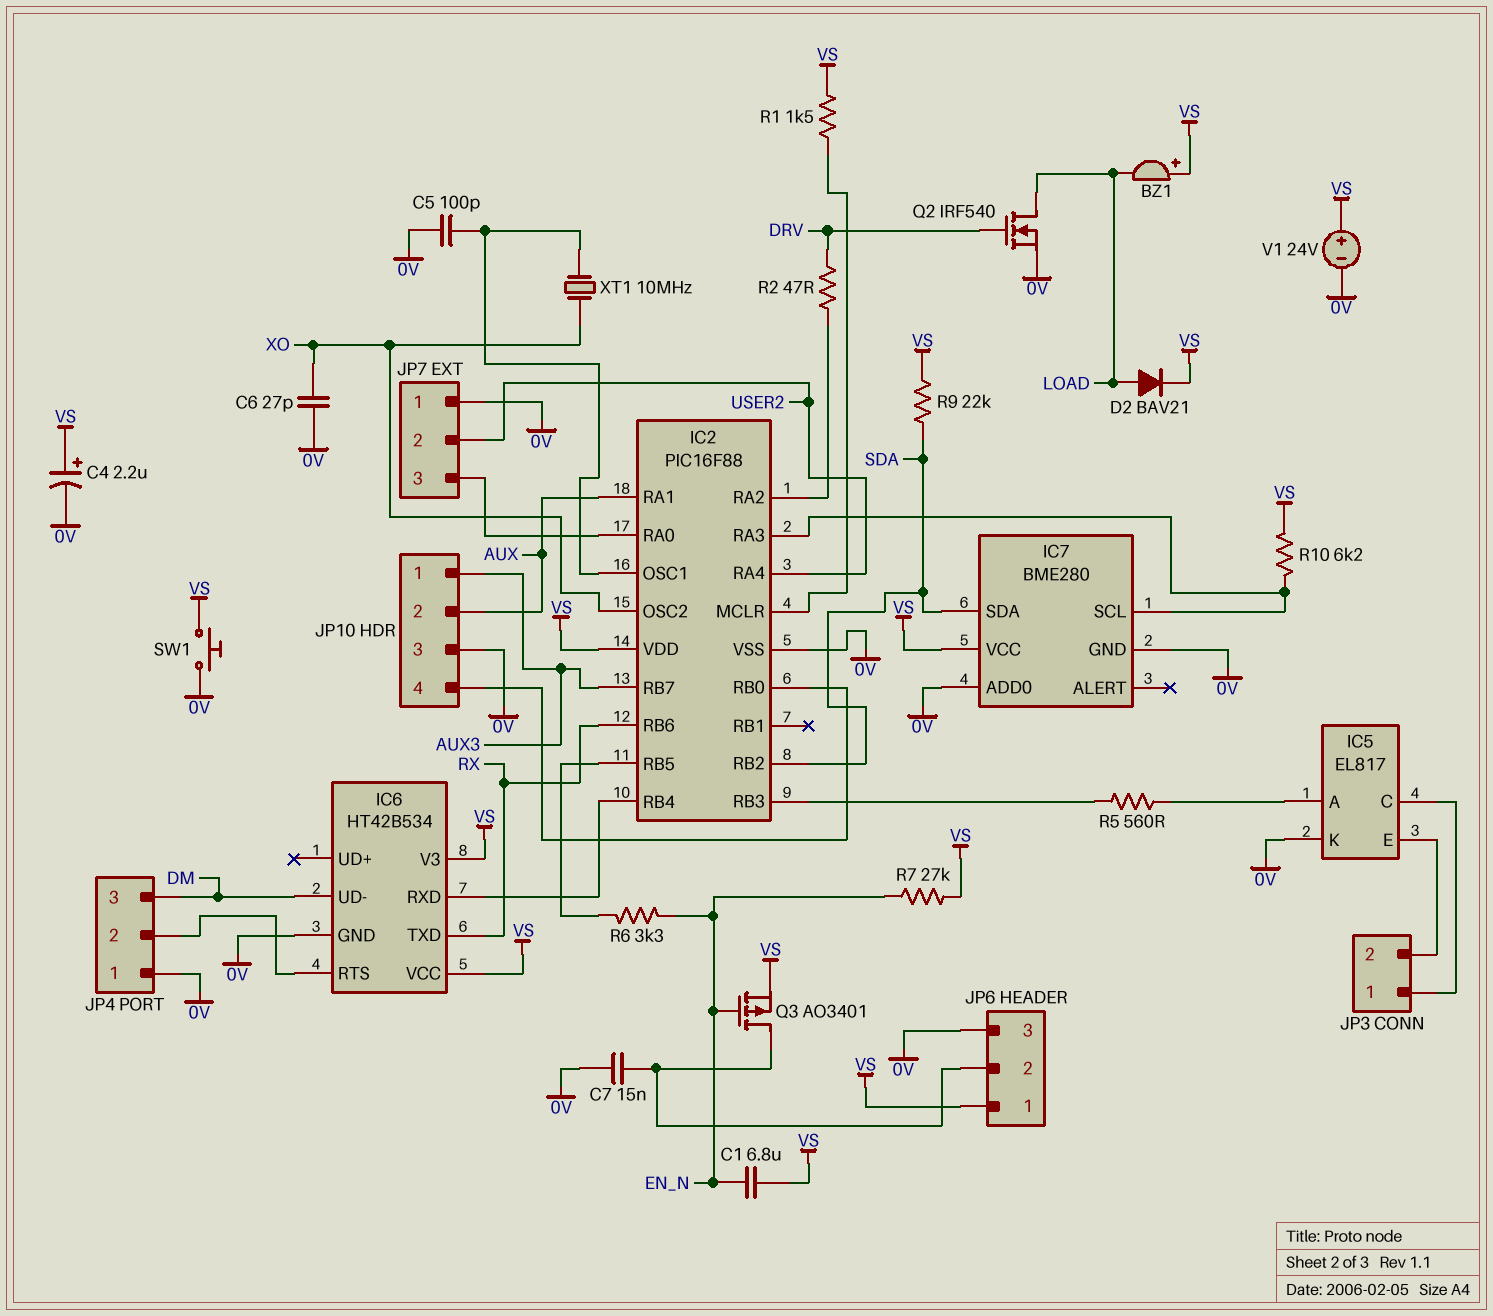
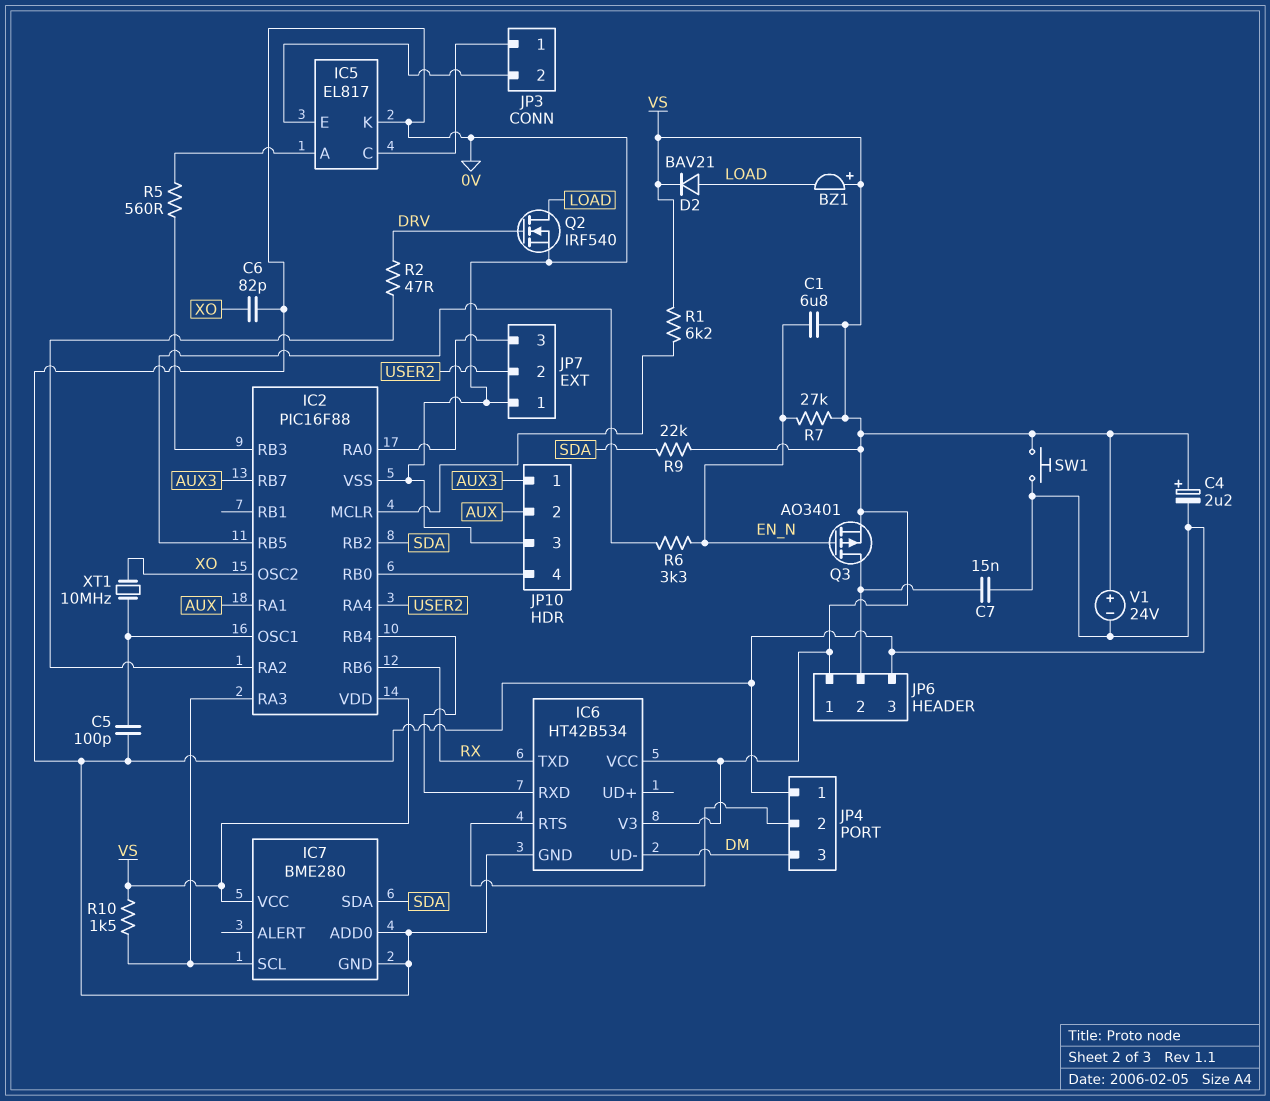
C6: 27pF (0V, XO) -> 82pF (0V, XO)
R1: 1.5k (IC2/MCLR, VS) -> 6.2k (IC2/MCLR, VS)
R10: 6.2k (IC2/RA3, VS) -> 1.5k (IC2/RA3, VS)

